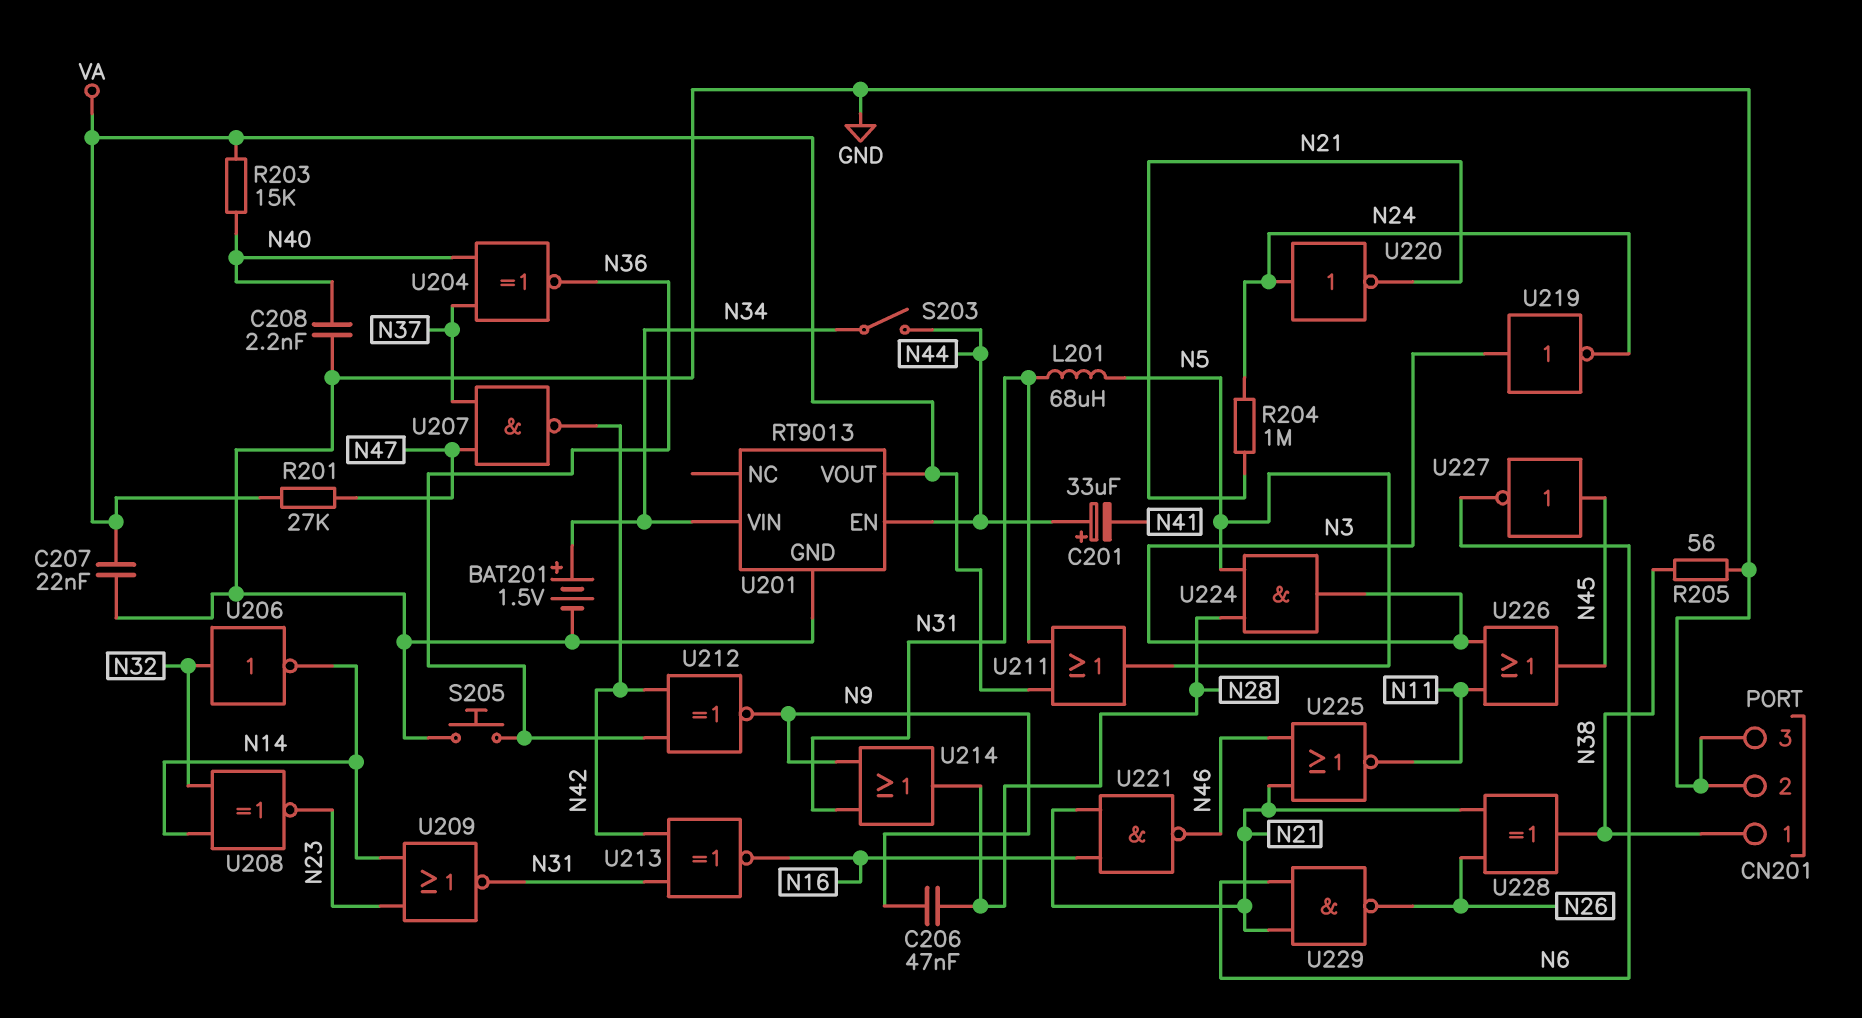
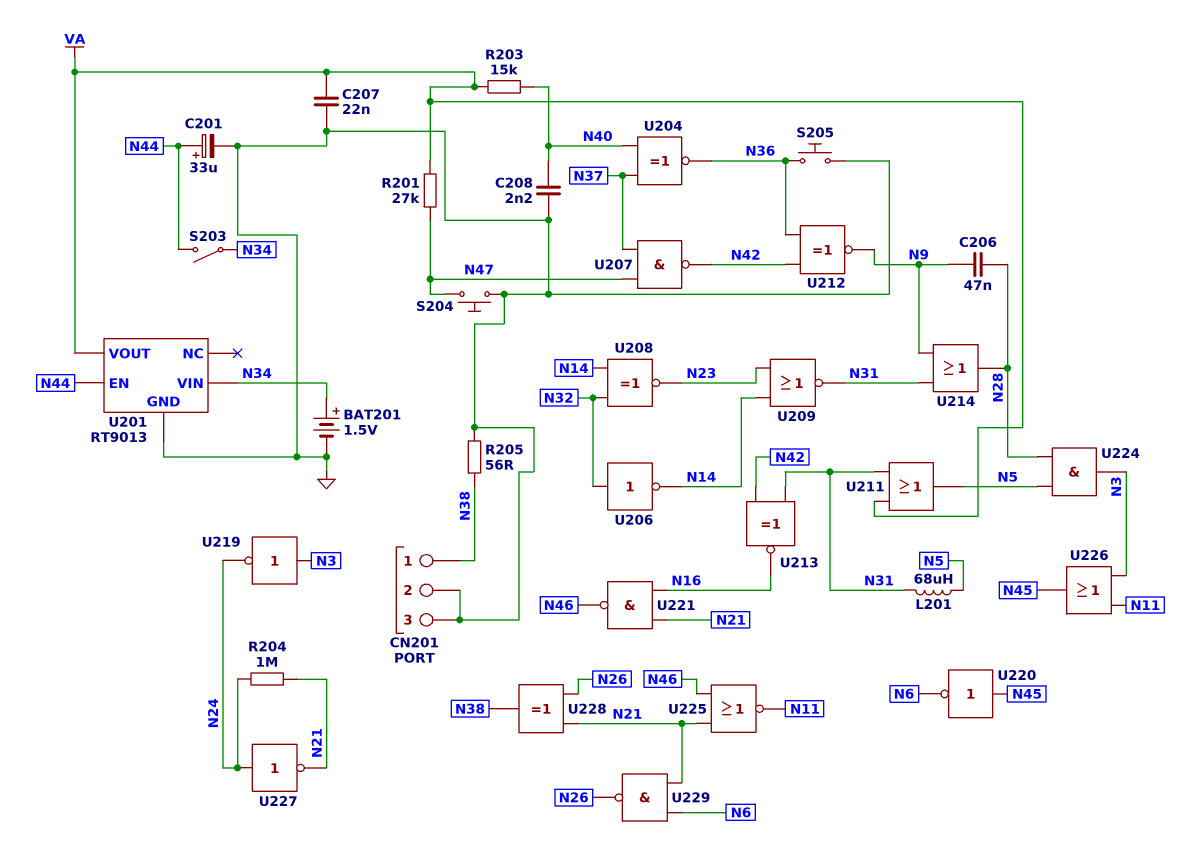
C201: 33uF (plus N44, minus N41) -> 33uF (plus N44, minus GND)
S204: none -> button (GND, N47)
U220: NOT (in N24, out N21) -> NOT (in N45, out N6)
U227: NOT (in N45, out N6) -> NOT (in N24, out N21)

